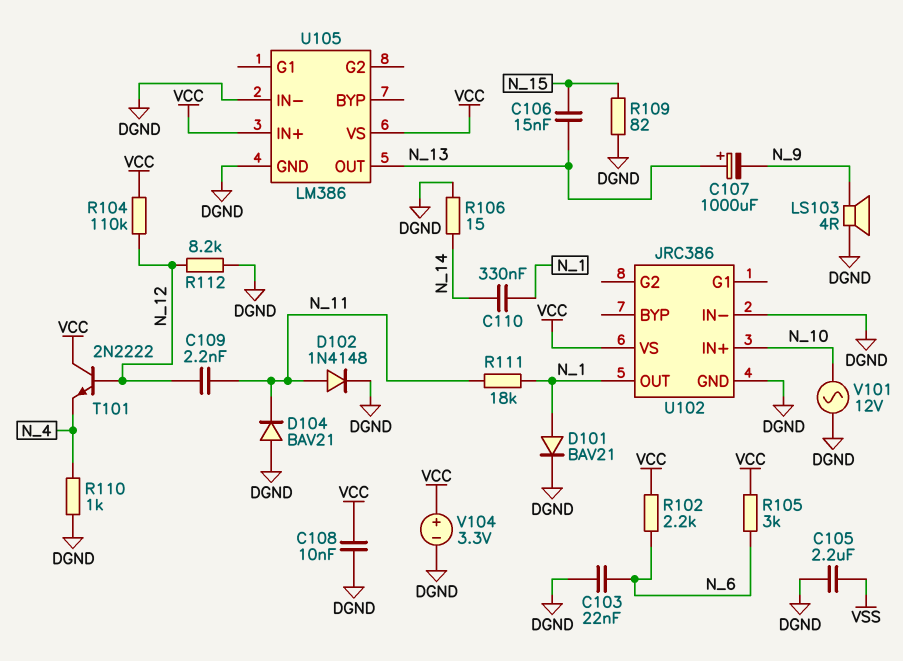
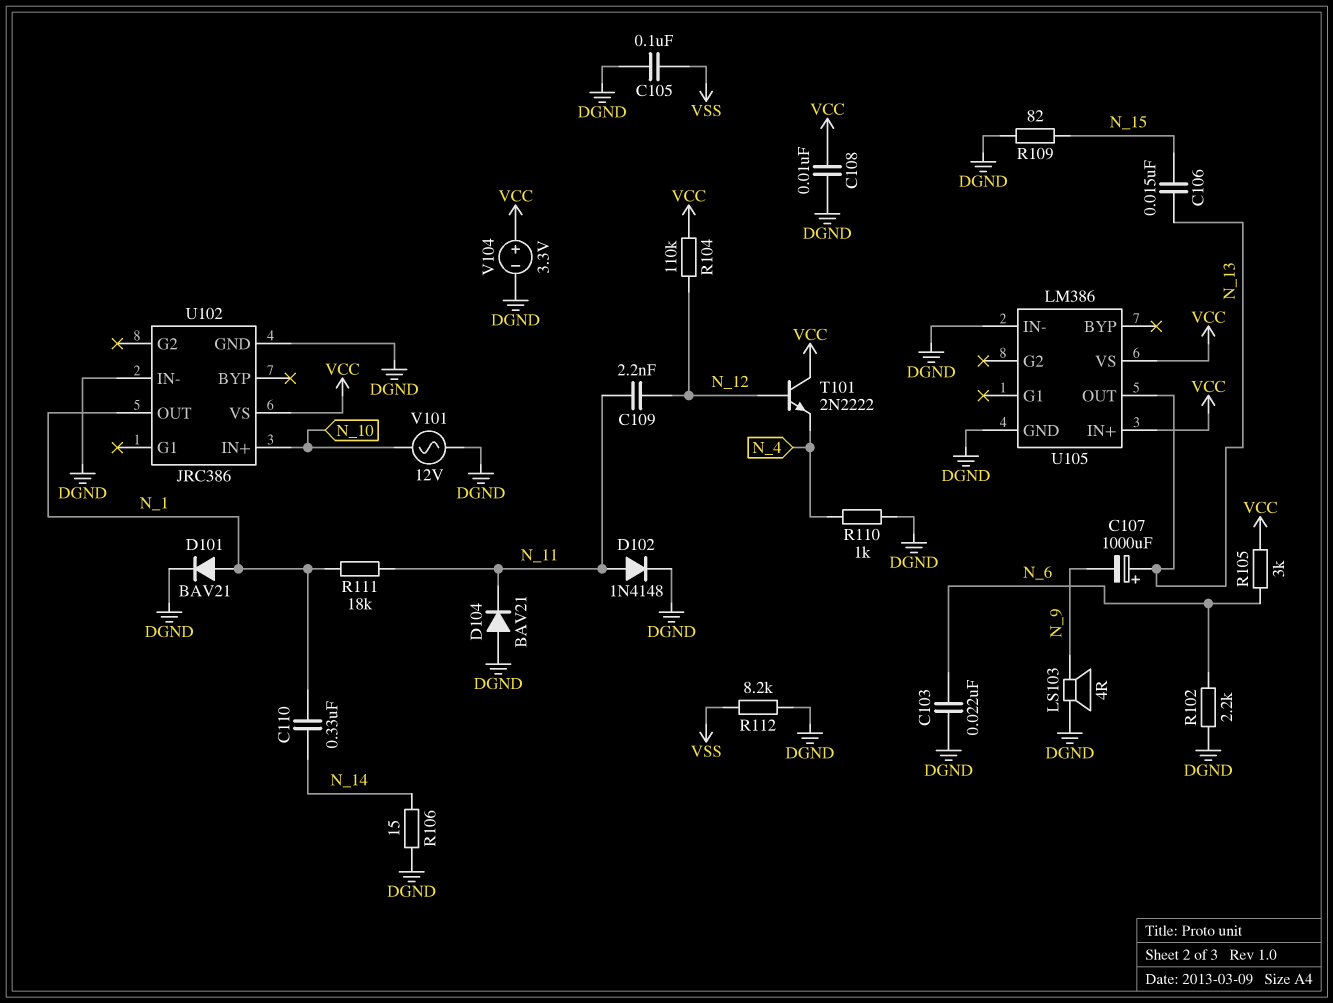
C105: 2.2uF (DGND, VSS) -> 100nF (DGND, VSS)
R102: 2.2k (N_6, VCC) -> 2.2k (DGND, N_6)
R112: 8.2k (DGND, N_12) -> 8.2k (DGND, VSS)

